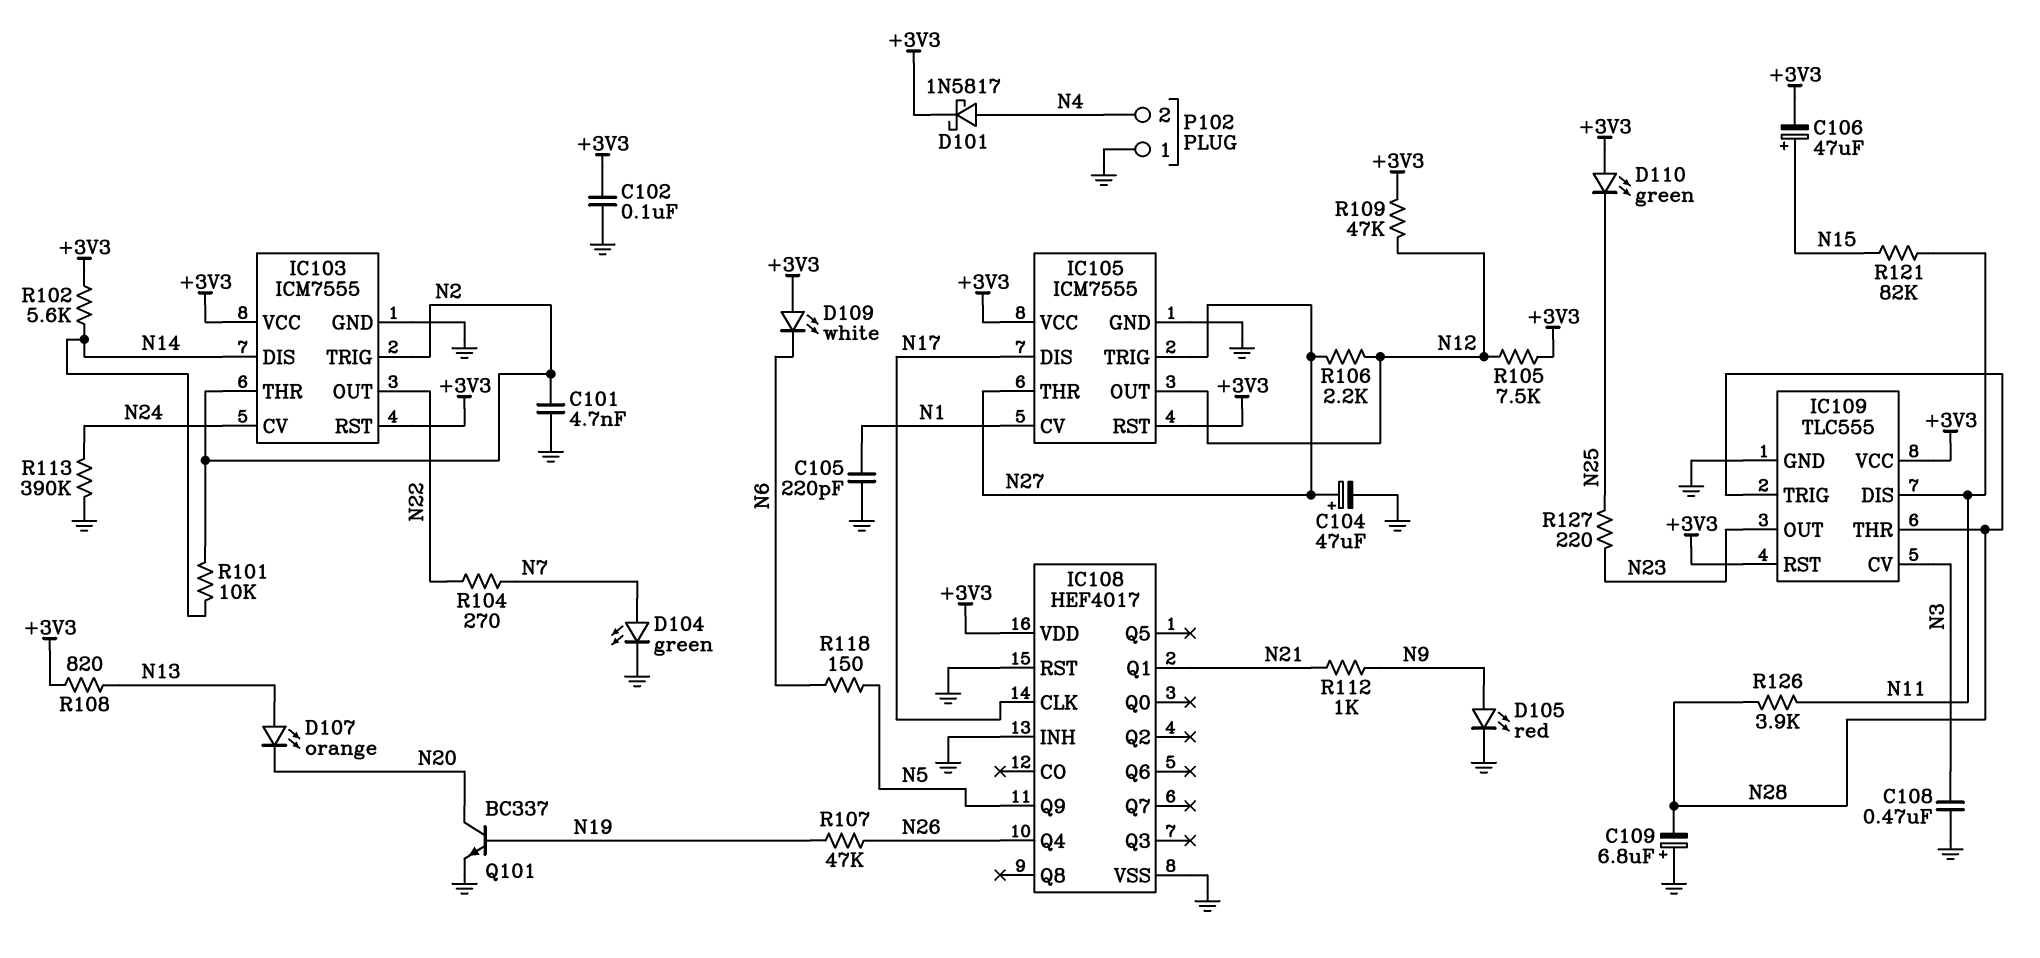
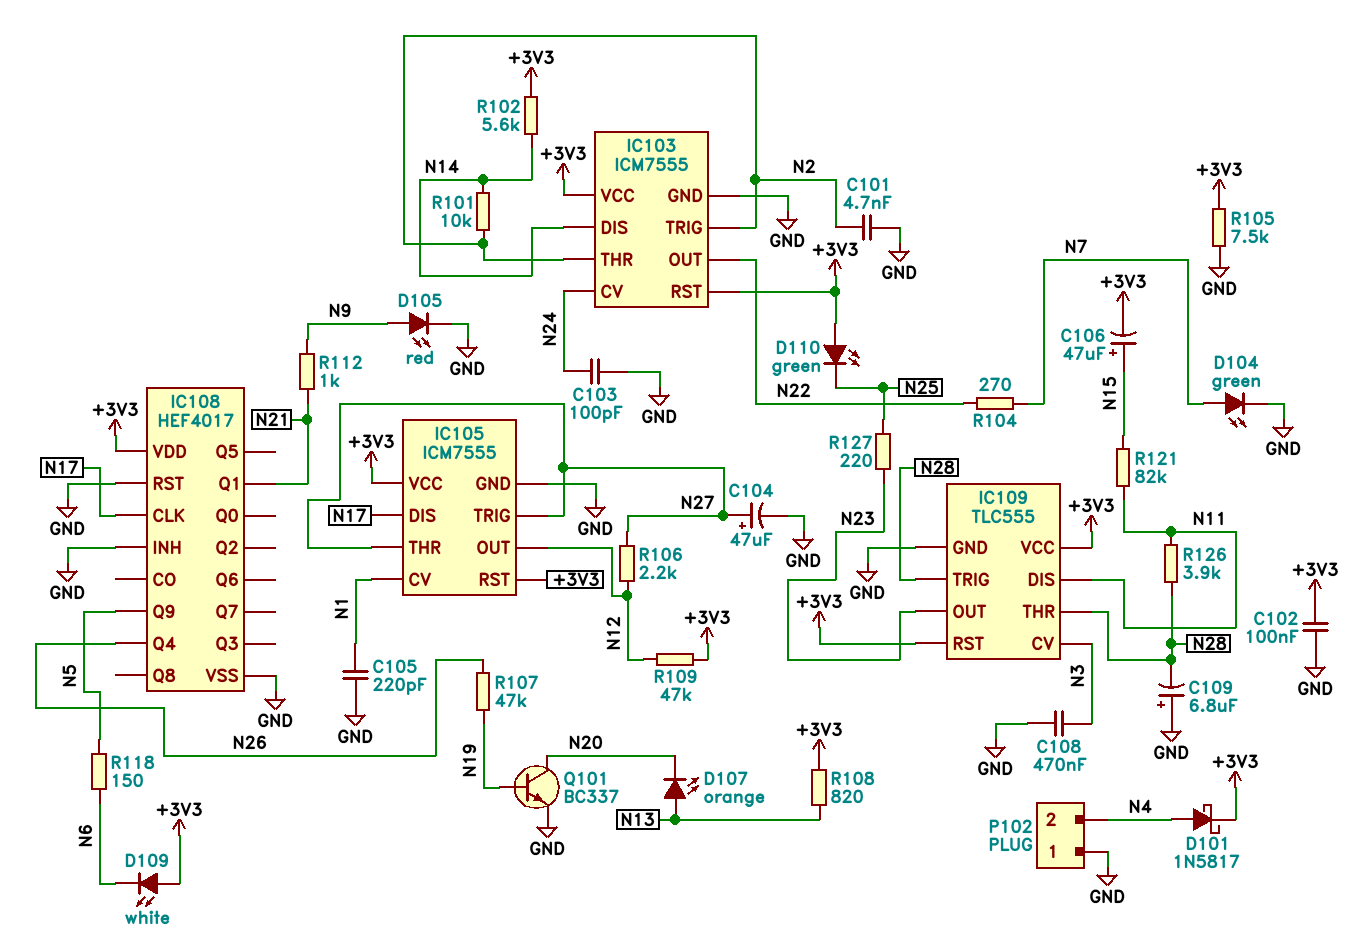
C103: none -> 100pF (GND, N24)
R105: 7.5k (+3V3, N12) -> 7.5k (+3V3, GND)
R113: 390k (GND, N24) -> none

